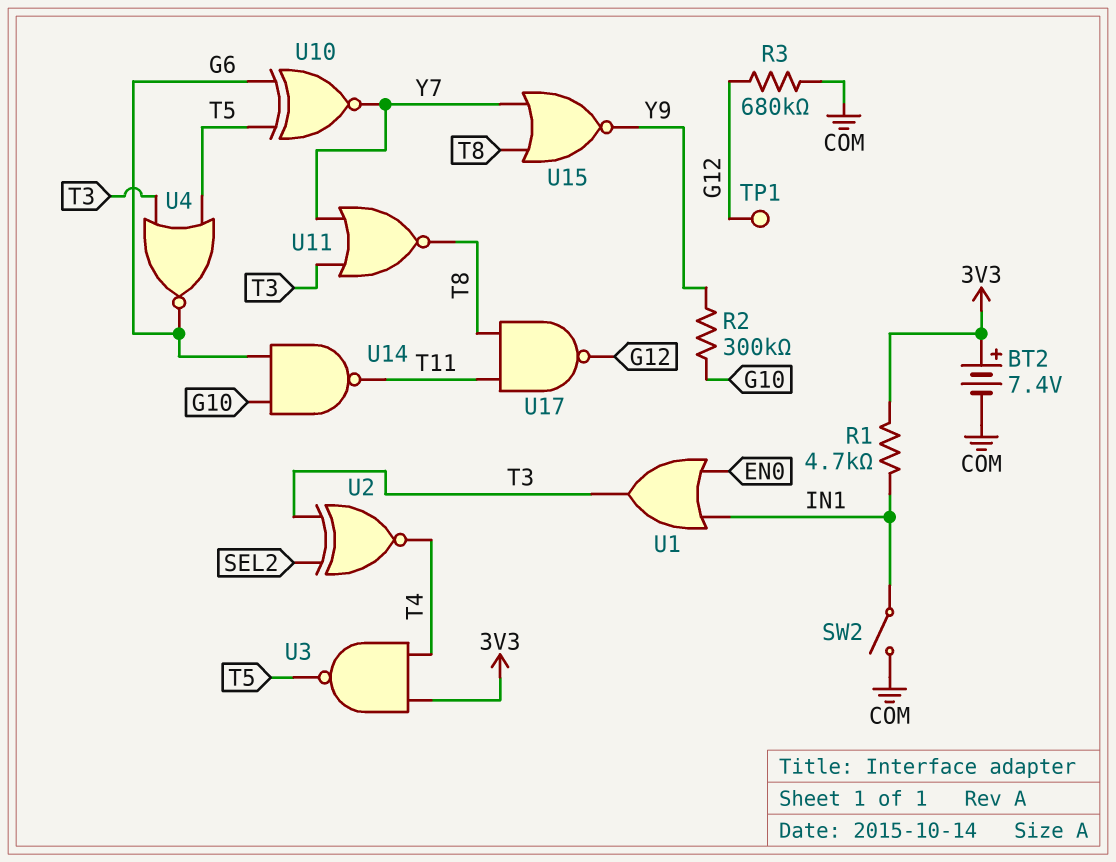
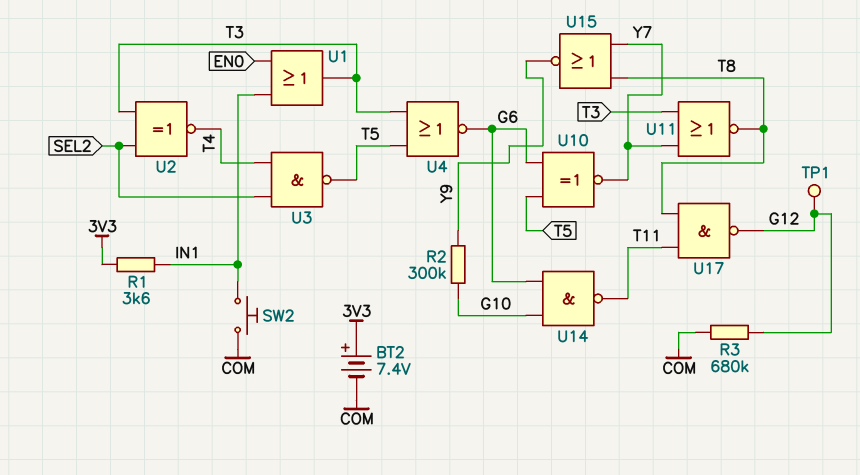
R1: 4.7k (3V3, IN1) -> 3.6k (3V3, IN1)
SW2: switch (COM, IN1) -> button (COM, IN1)
U3: NAND (in 3V3, in T4, out T5) -> NAND (in SEL2, in T4, out T5)

